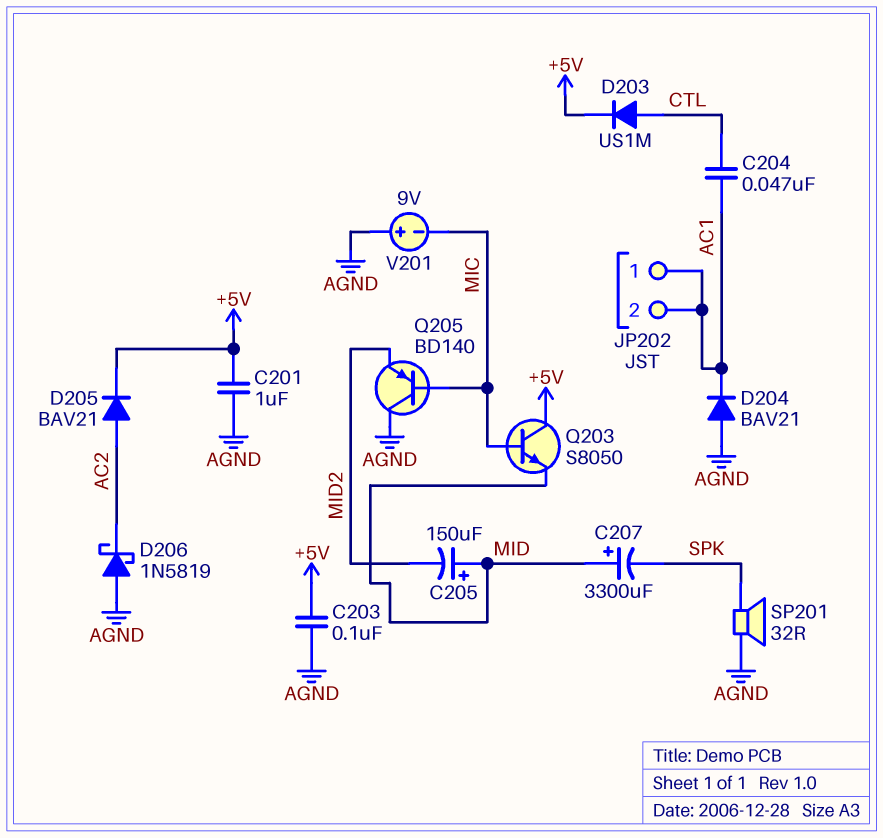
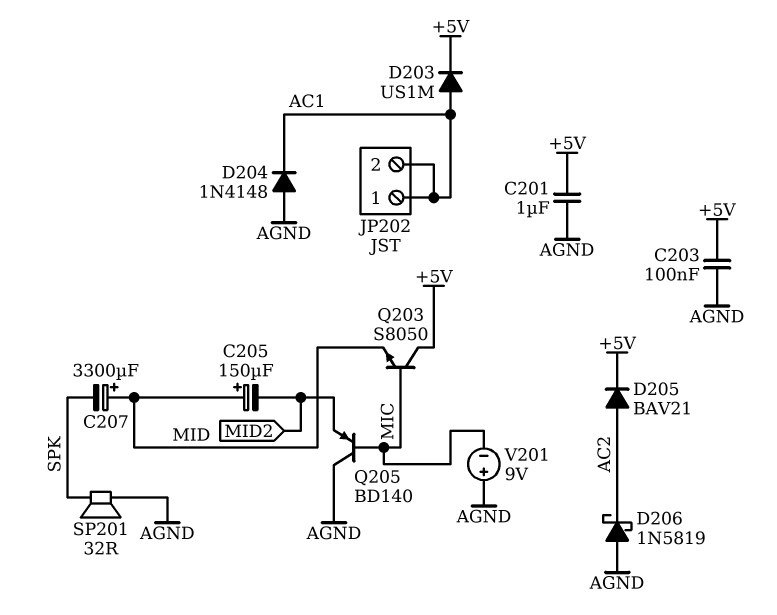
C204: 47nF (AC1, CTL) -> none
D203: diode US1M (A CTL, K +5V) -> diode US1M (A AC1, K +5V)
D204: diode BAV21 (A AGND, K AC1) -> diode 1N4148 (A AGND, K AC1)

